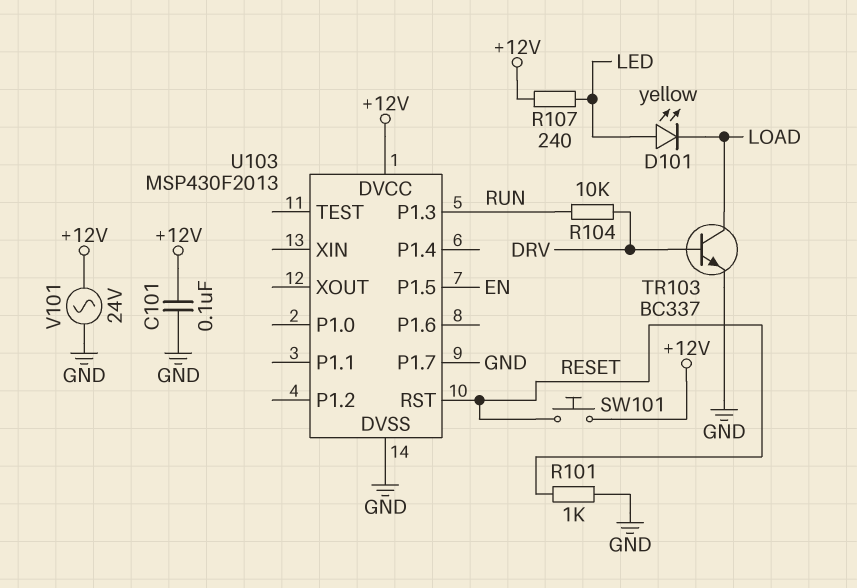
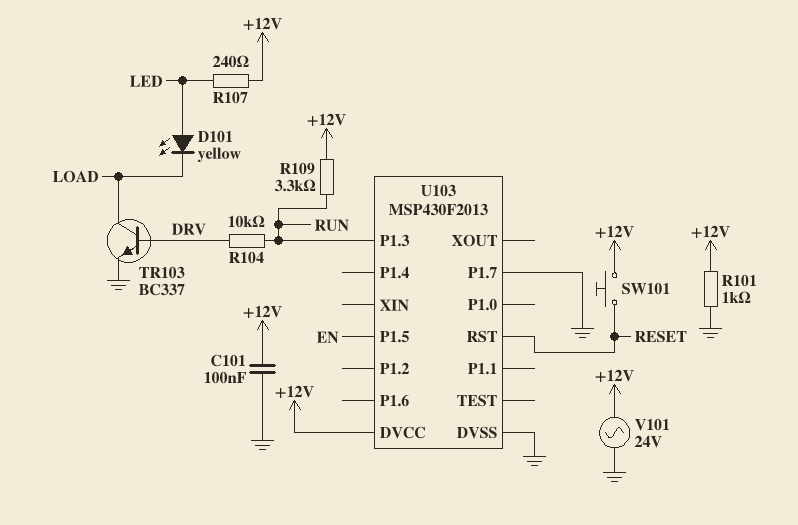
R101: 1k (GND, RESET) -> 1k (+12V, GND)
R109: none -> 3.3k (+12V, RUN)

